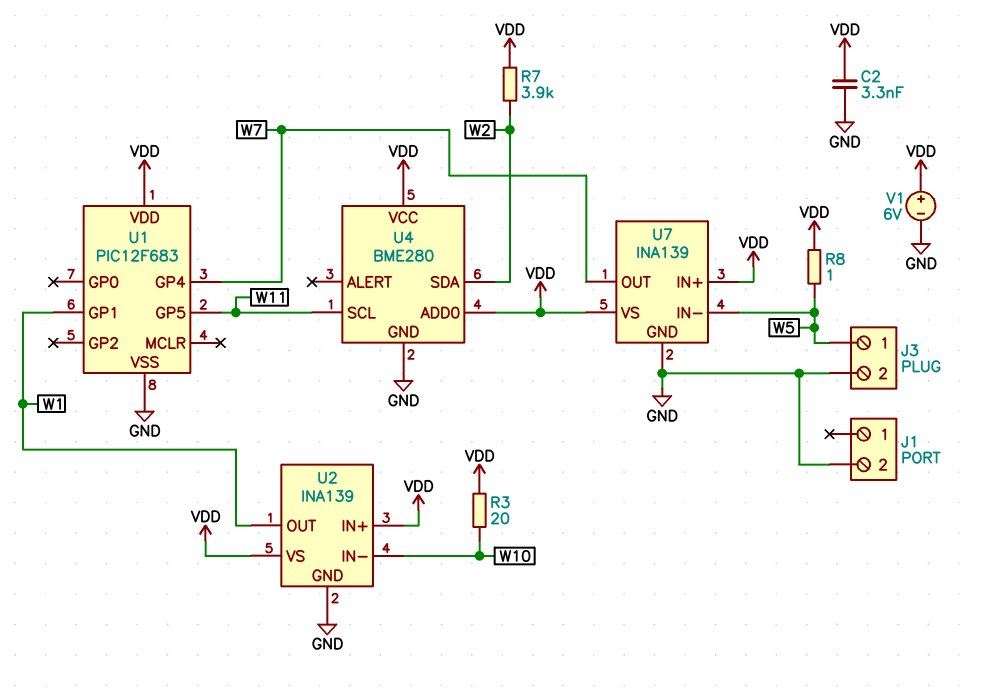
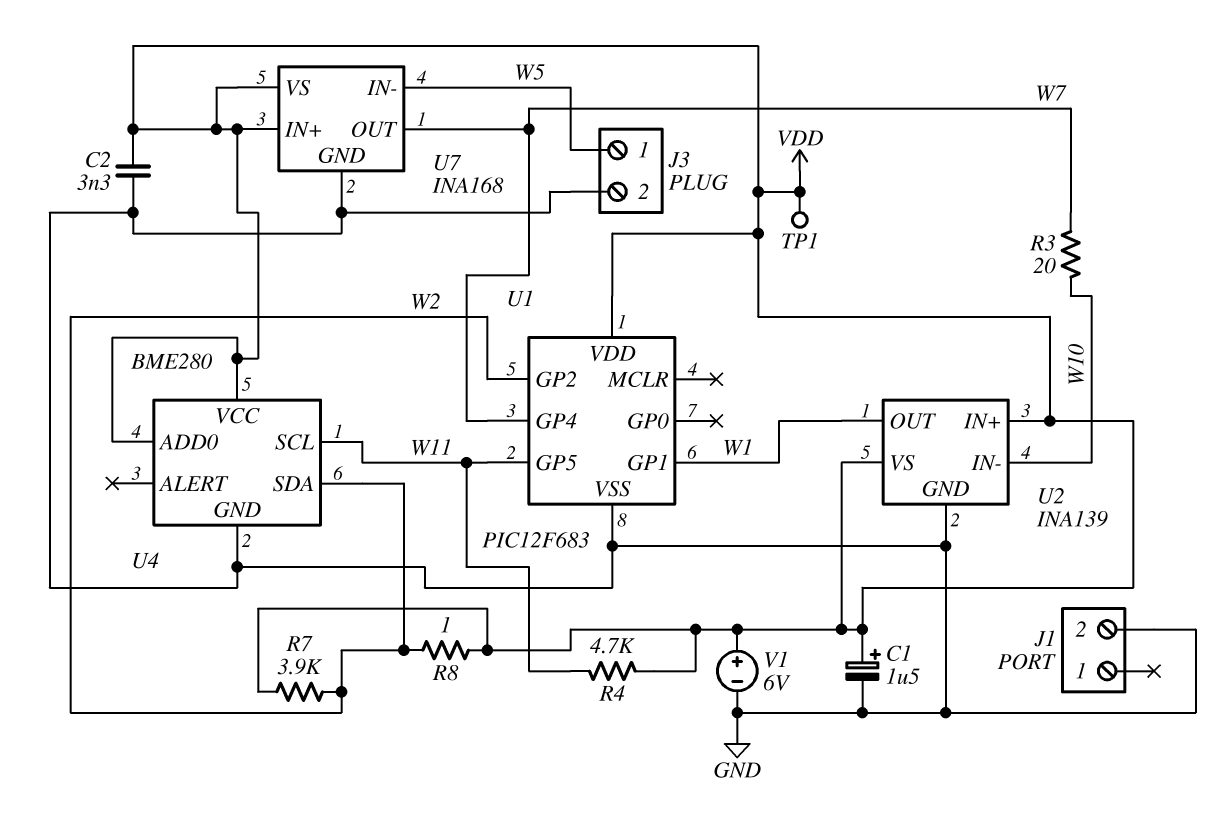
C1: none -> 1.5uF (plus VDD, minus GND)
R3: 20 (VDD, W10) -> 20 (W7, W10)
R4: none -> 4.7k (VDD, W11)
R8: 1 (VDD, W5) -> 1 (VDD, W2)
TP1: none -> test point (VDD)
U1 pin GP2: none -> W2
U7: INA139 -> INA168

